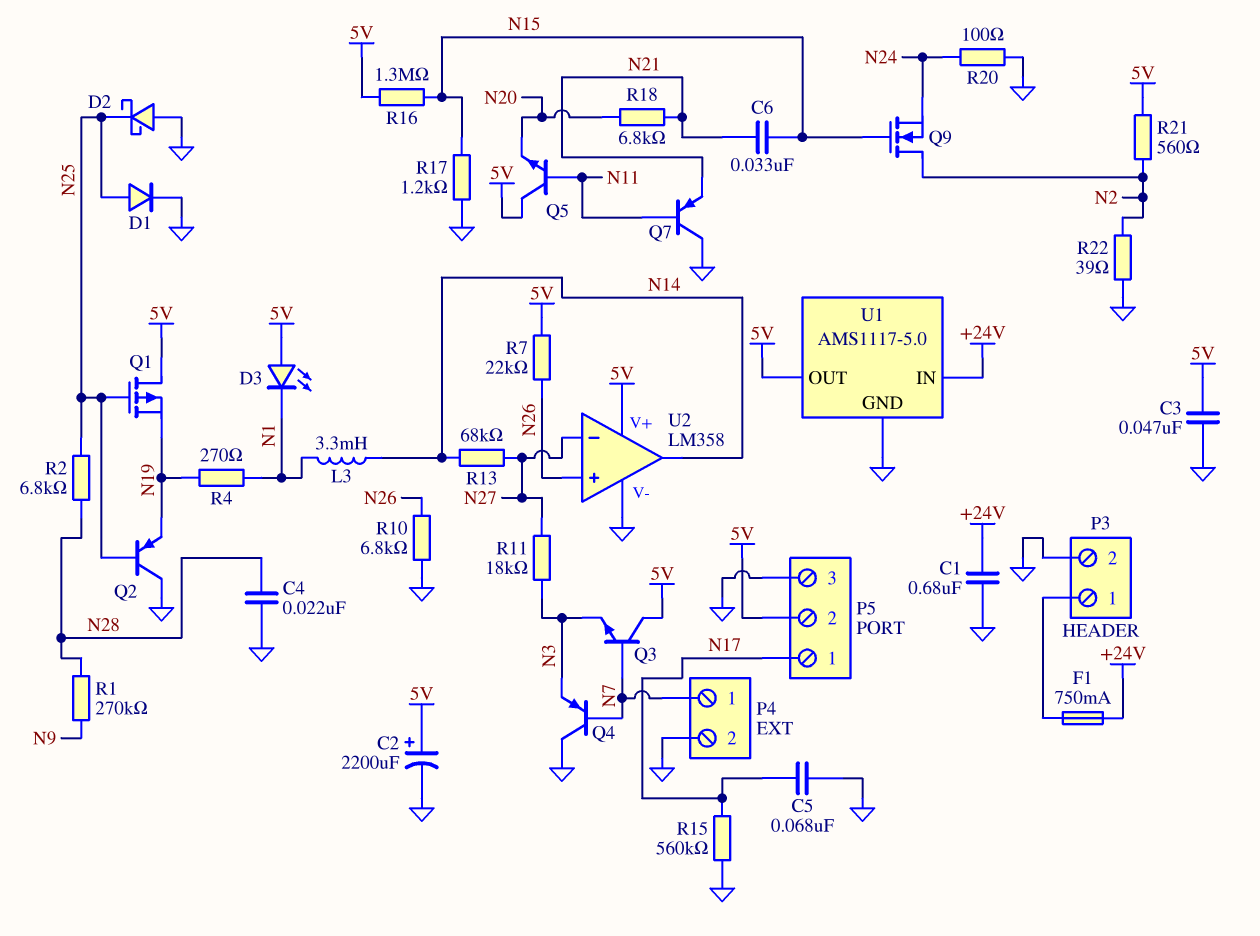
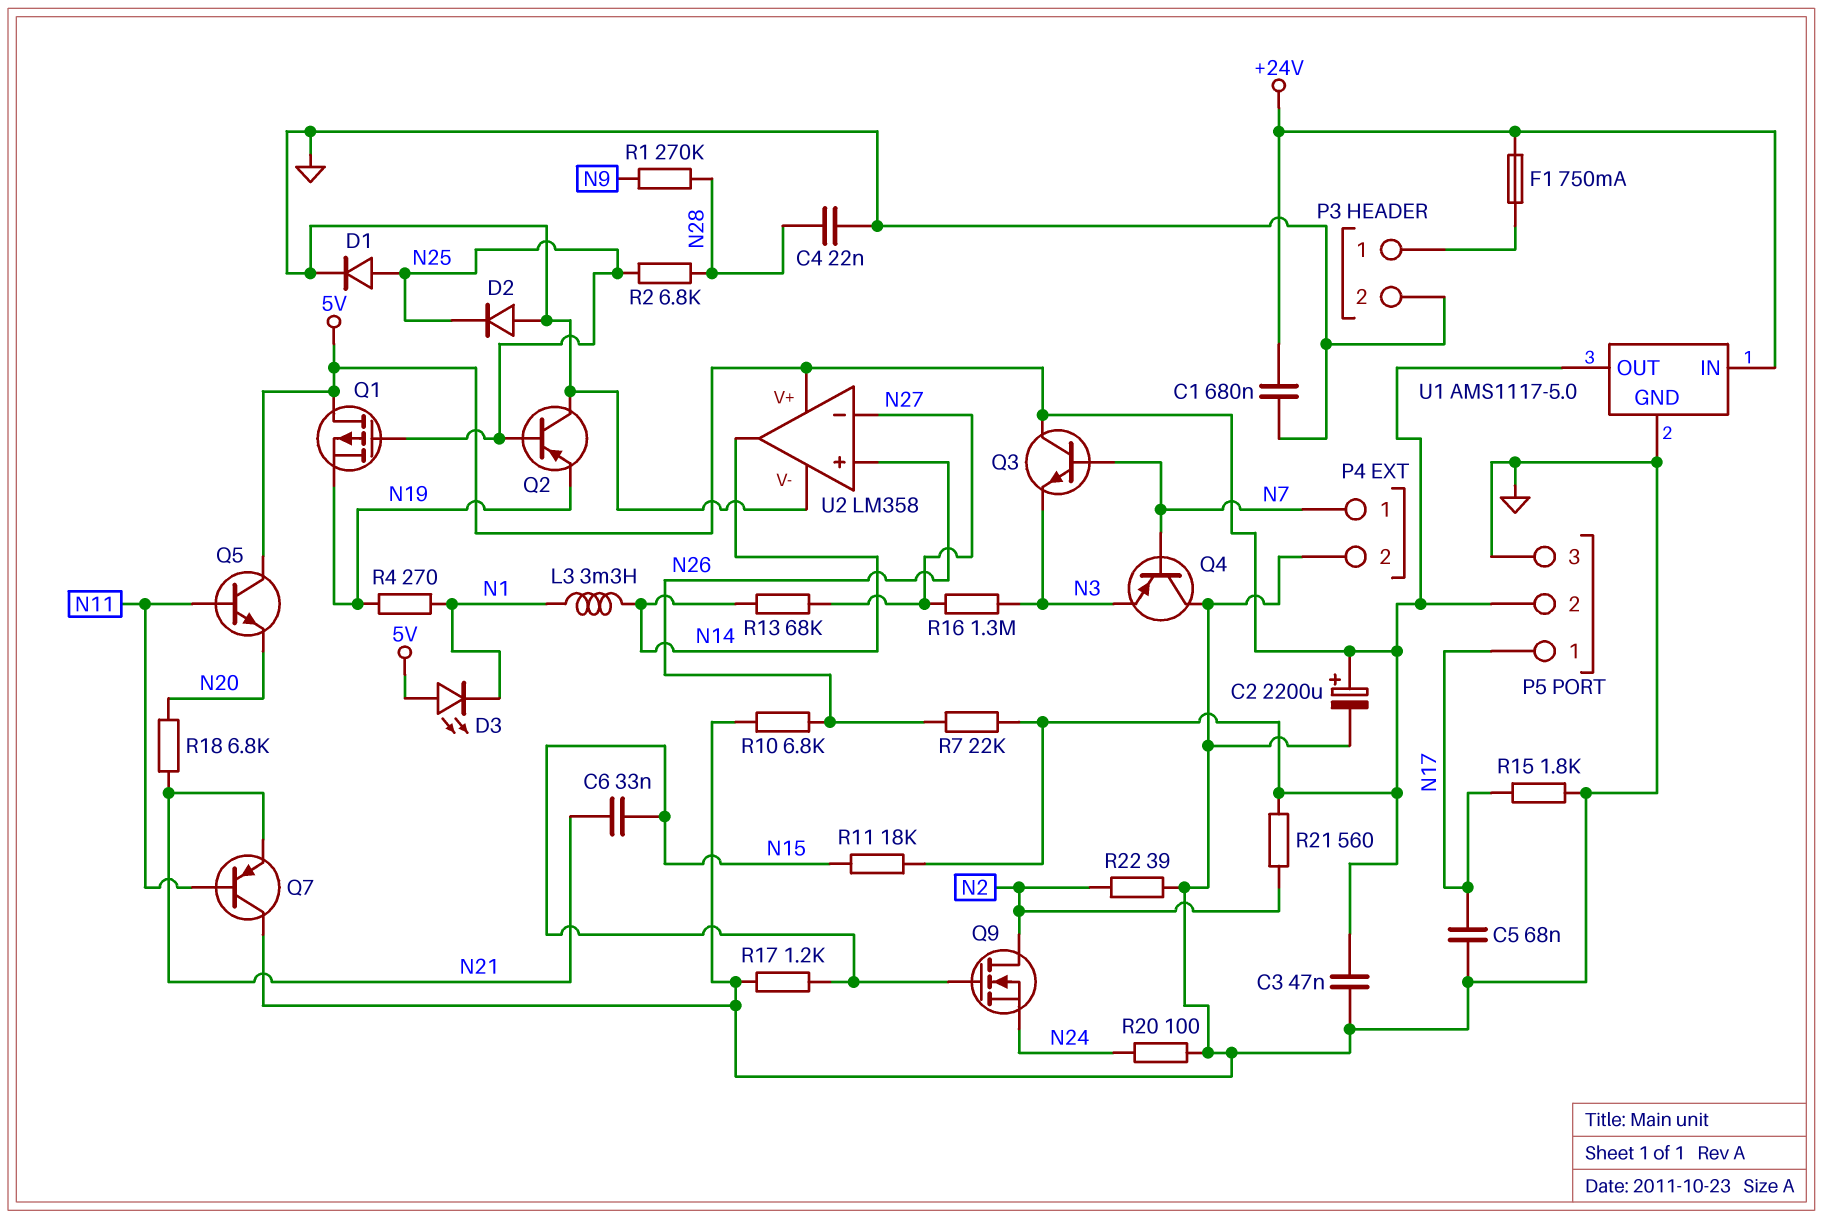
D2: schottky (A GND, K N25) -> diode (A GND, K N25)
R11: 18k (N3, N27) -> 18k (5V, N15)
R15: 560k (GND, N17) -> 1.8k (GND, N17)
R16: 1.3M (5V, N15) -> 1.3M (N3, N27)

